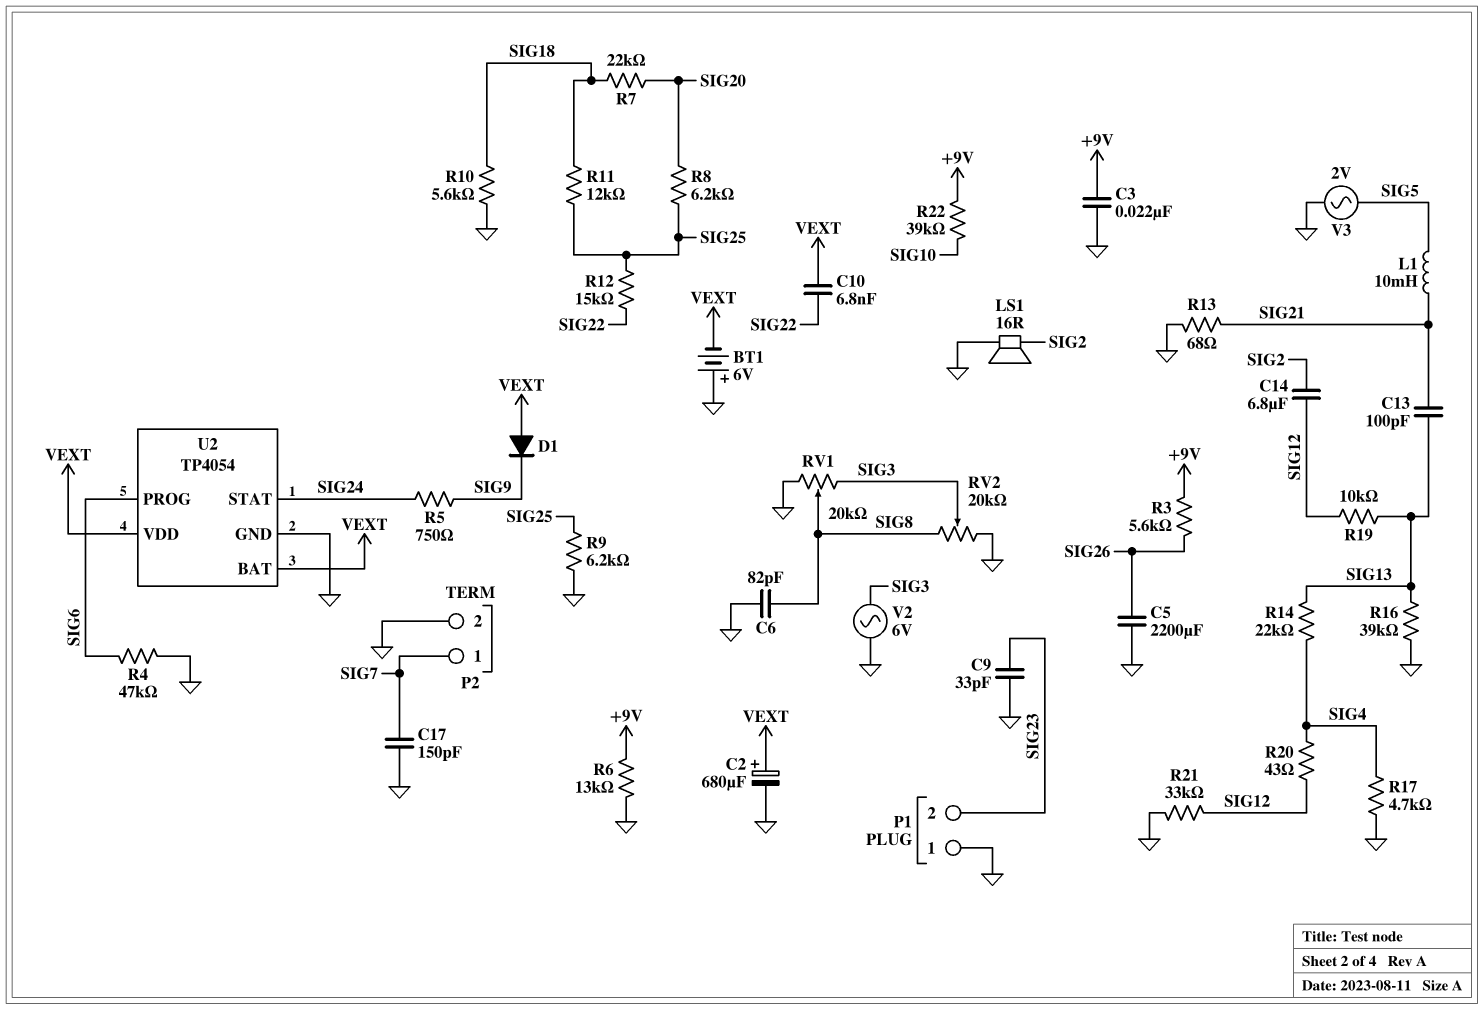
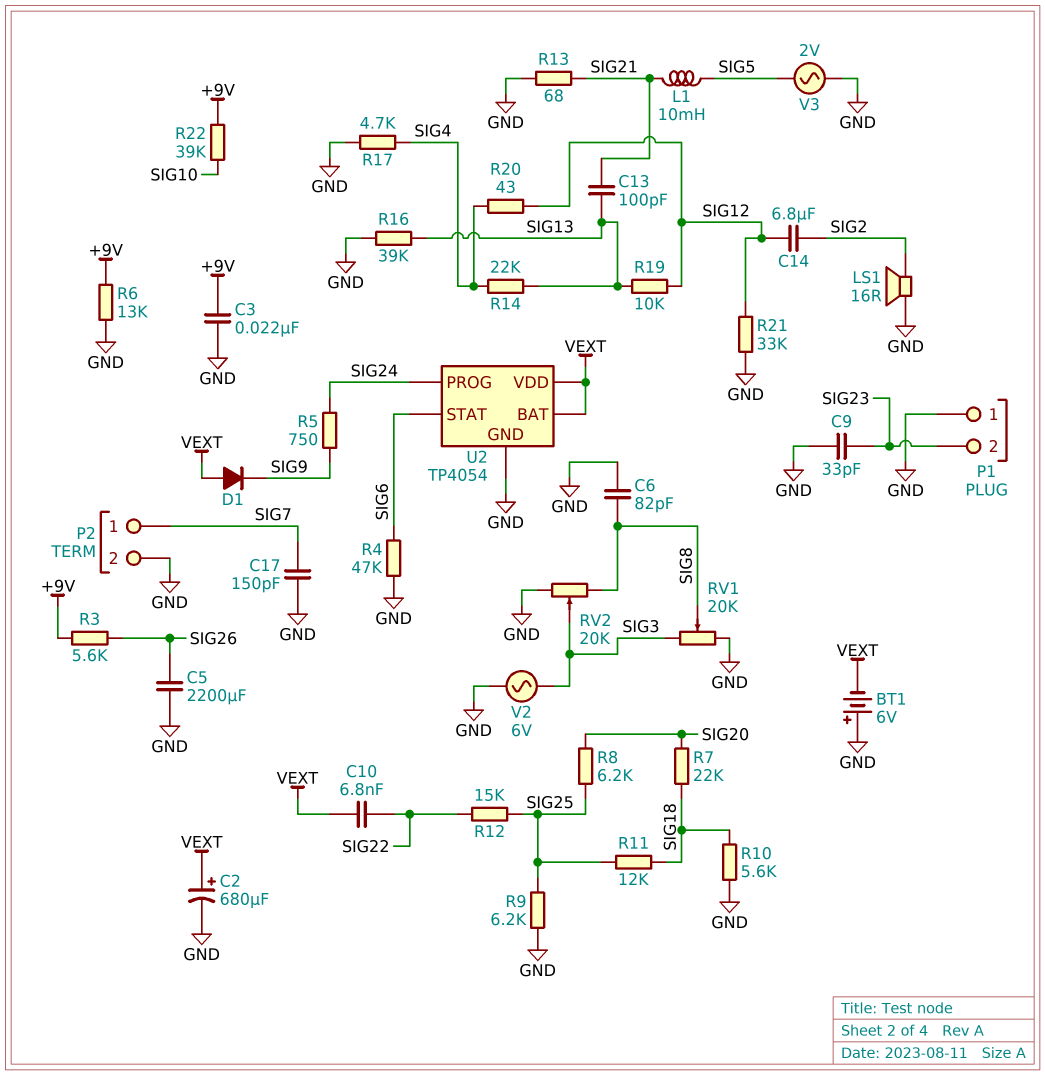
U2 pin PROG: SIG6 -> SIG24
U2 pin STAT: SIG24 -> SIG6

